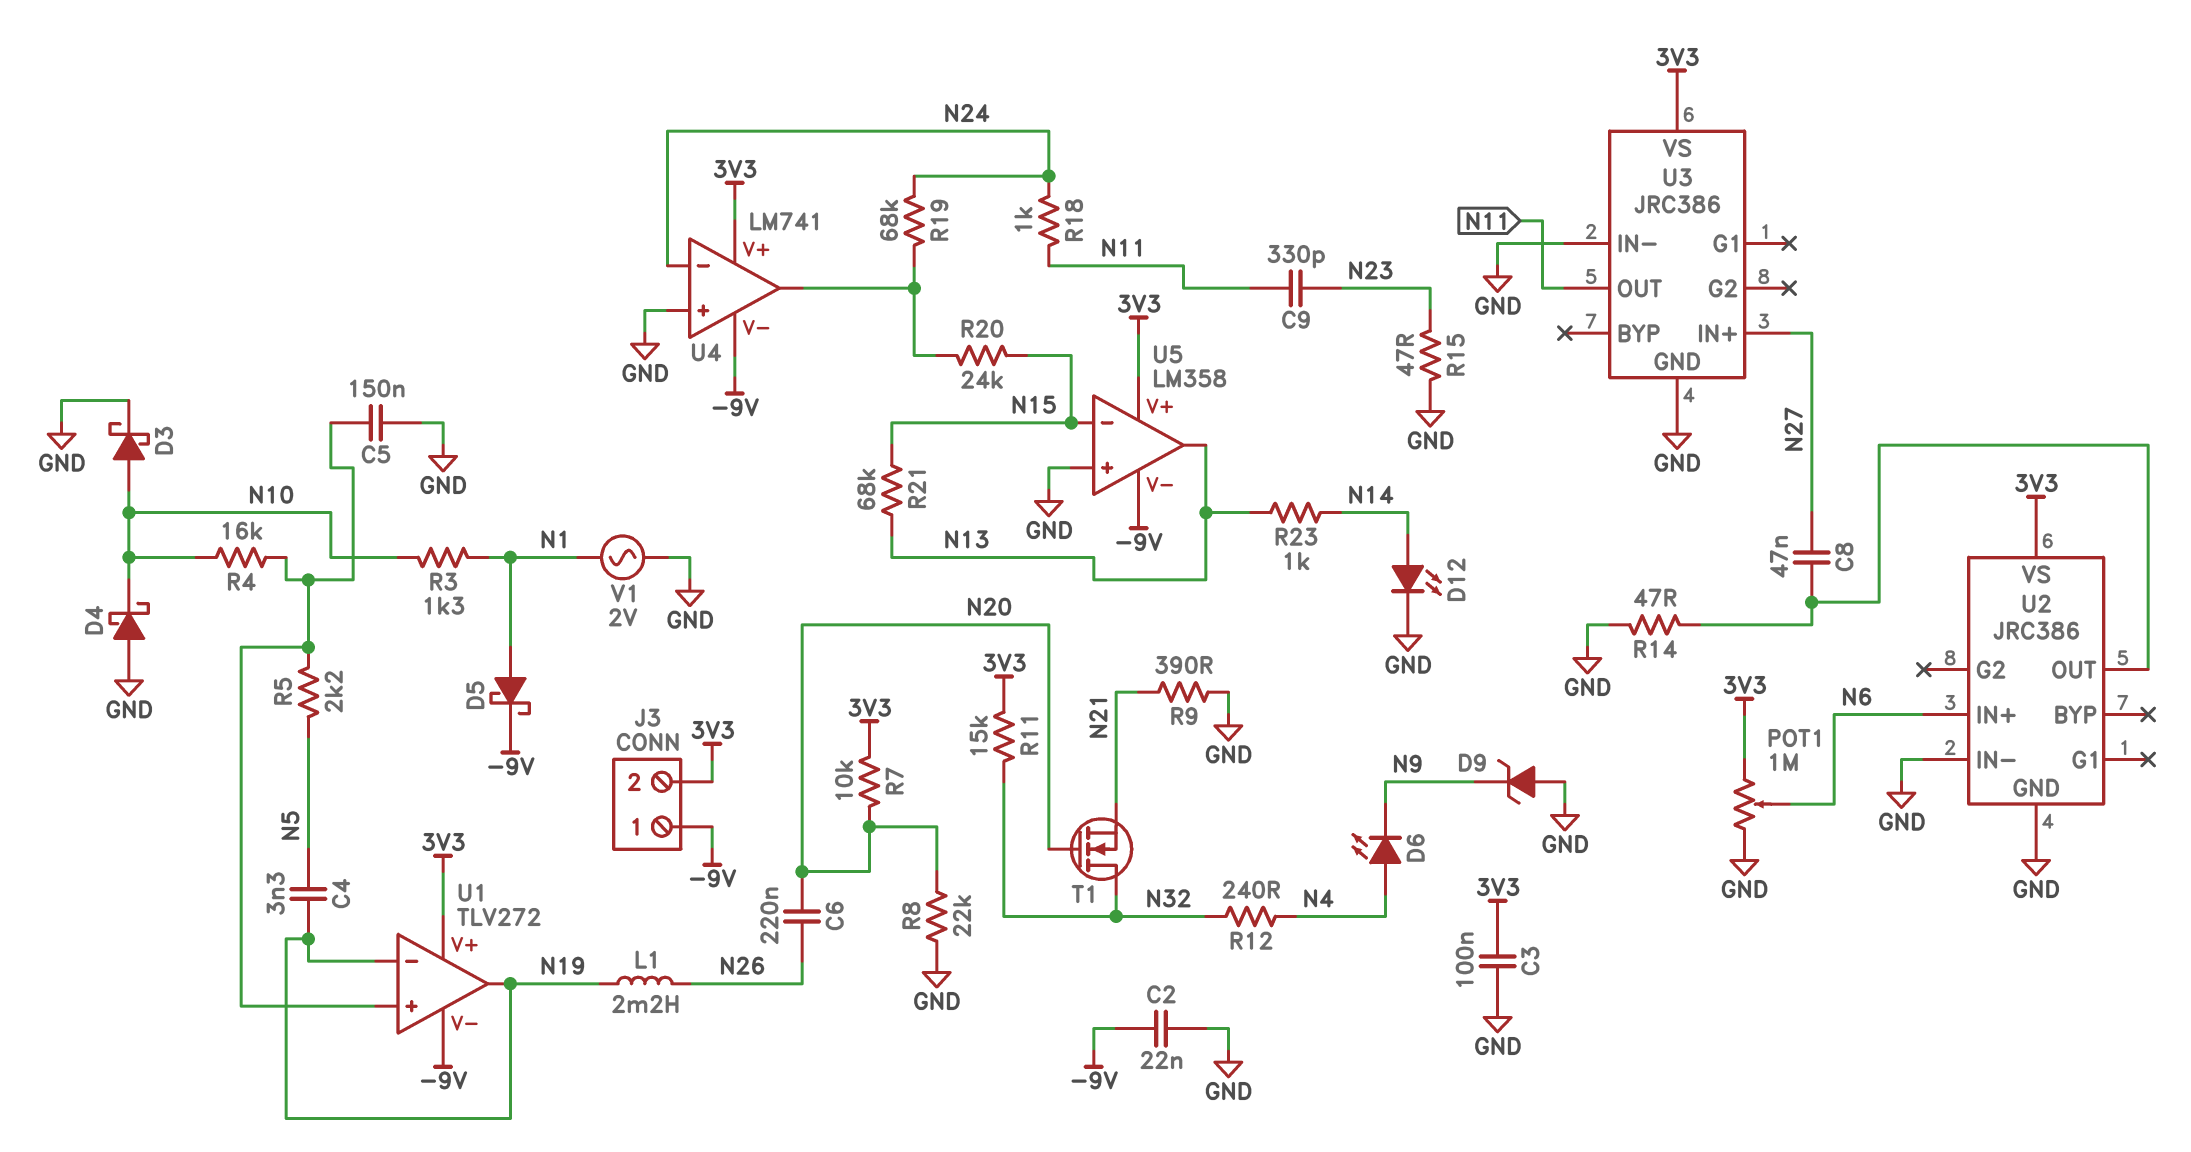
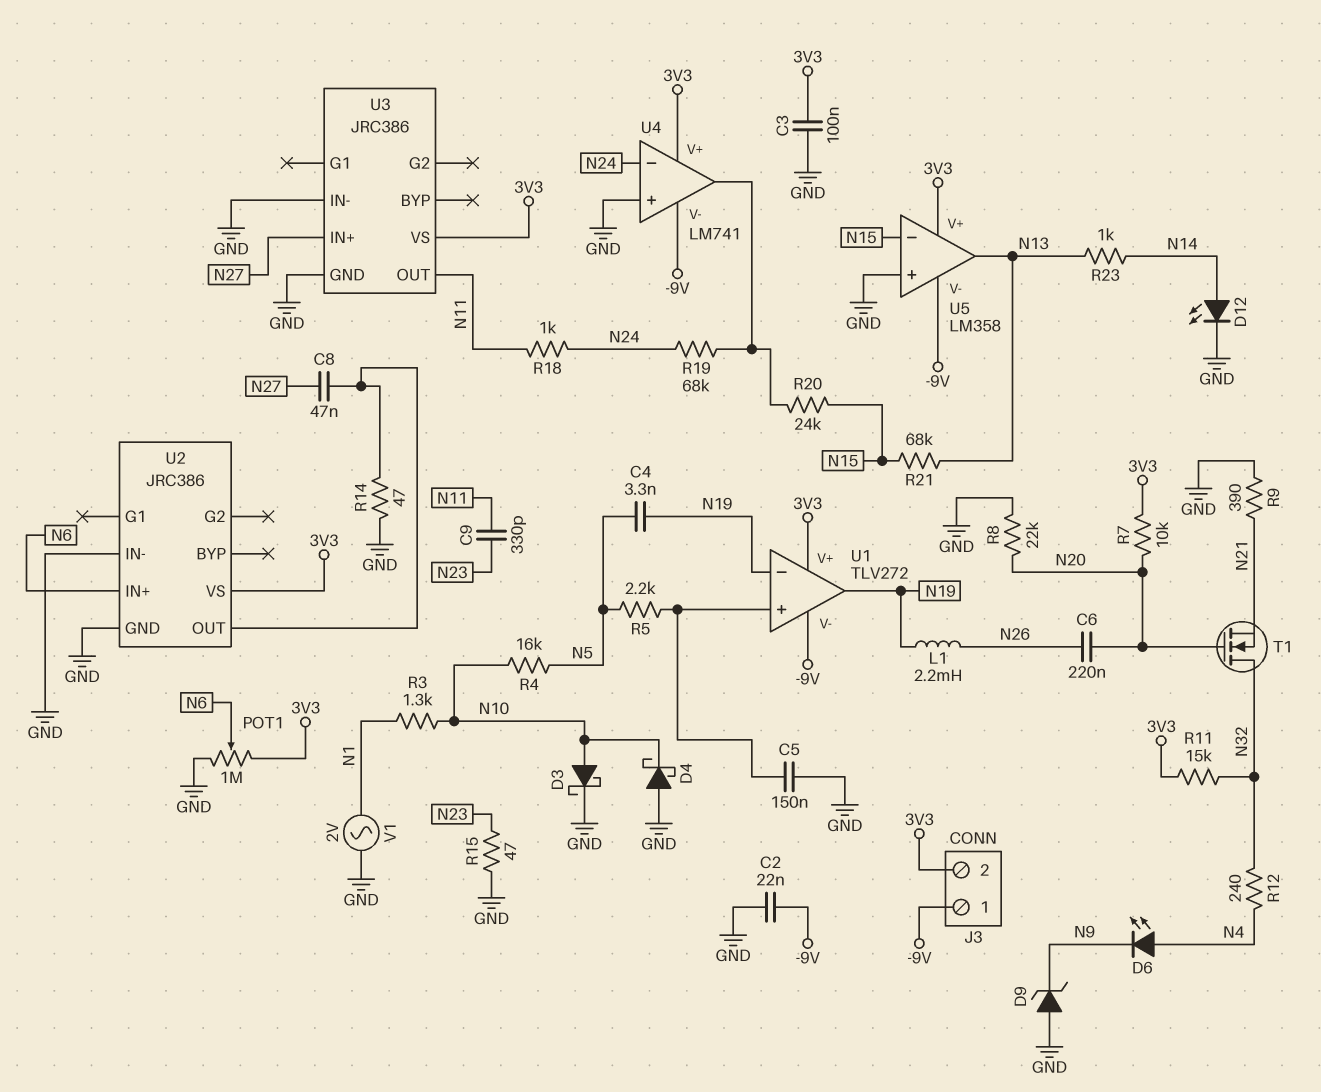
D5: schottky (A N1, K -9V) -> none
R4: 16k (N10, U1/in+) -> 16k (N5, N10)

